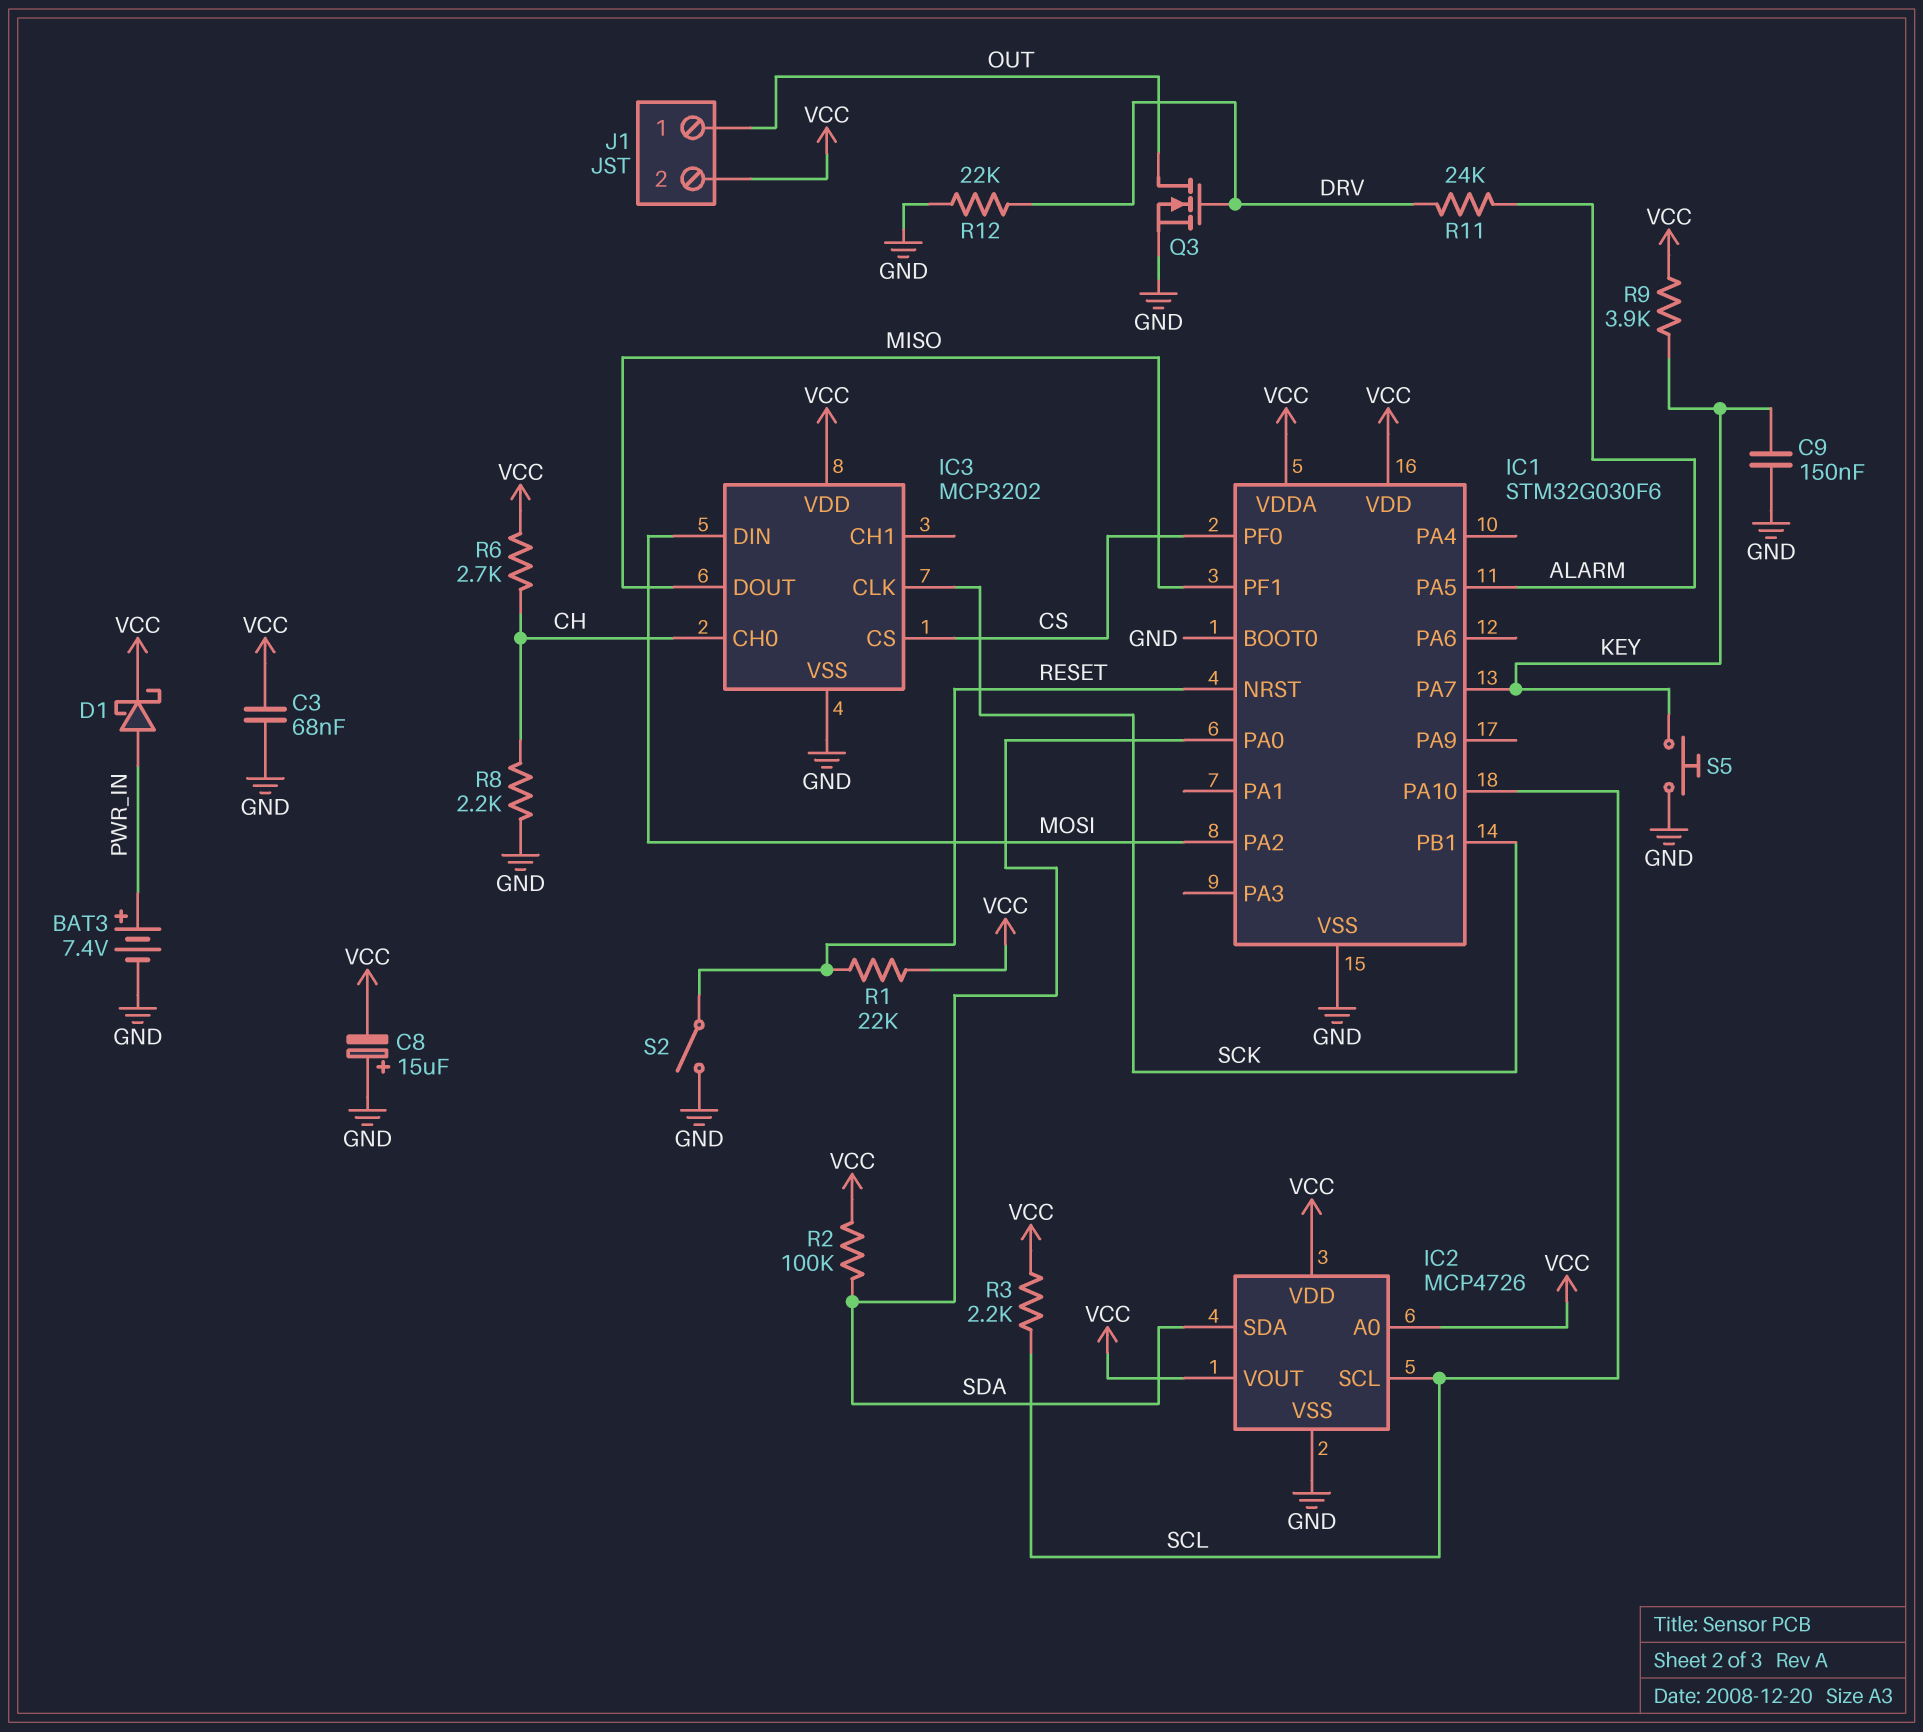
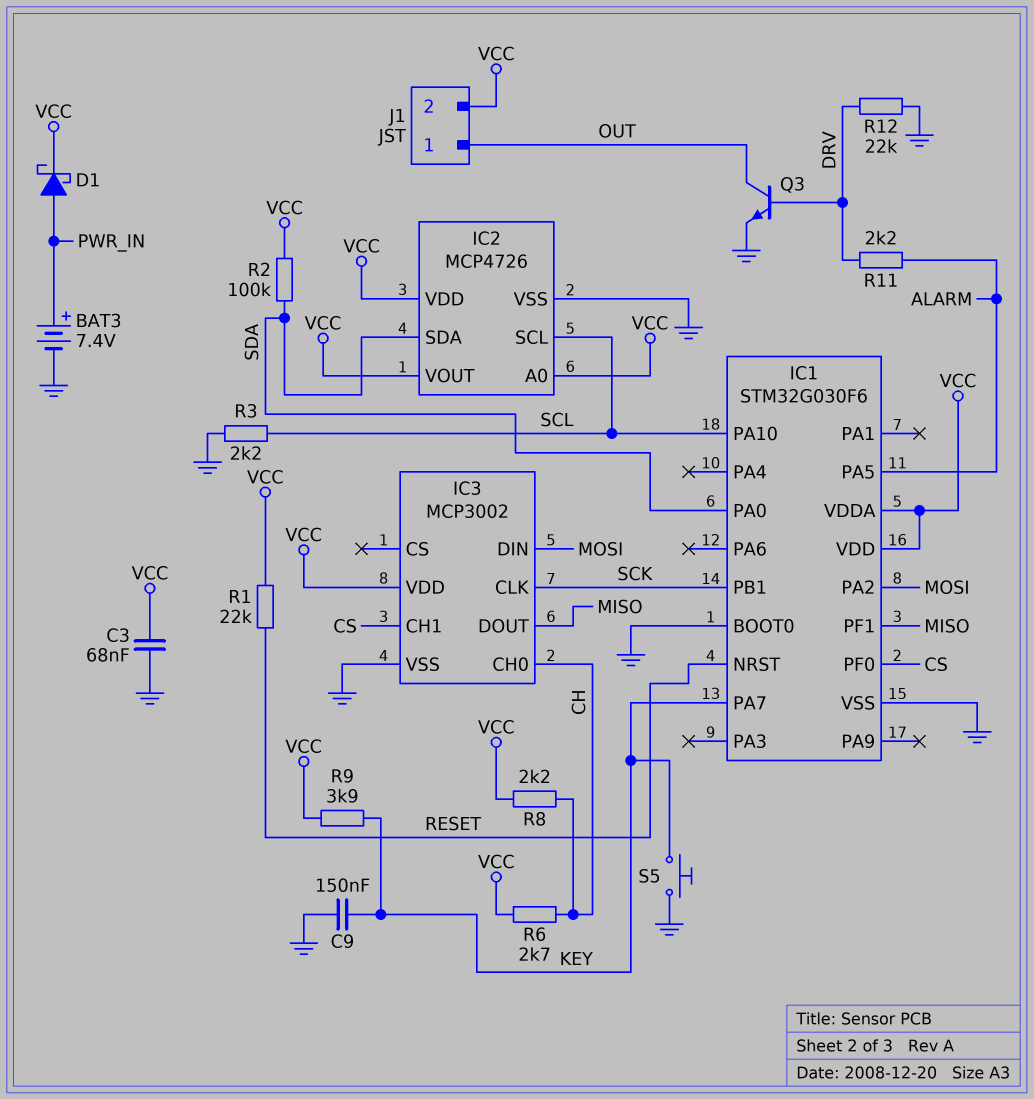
C8: 15uF (plus GND, minus VCC) -> none
IC3: MCP3202 -> MCP3002
IC3 pin CH1: none -> CS
IC3 pin CS: CS -> none
Q3: NMOS (G DRV, D OUT, S GND) -> NPN (B DRV, C OUT, E GND)
R3: 2.2k (SCL, VCC) -> 2.2k (GND, SCL)
R8: 2.2k (CH, GND) -> 2.2k (CH, VCC)
R11: 24k (ALARM, DRV) -> 2.2k (ALARM, DRV)
S2: switch (GND, RESET) -> none

